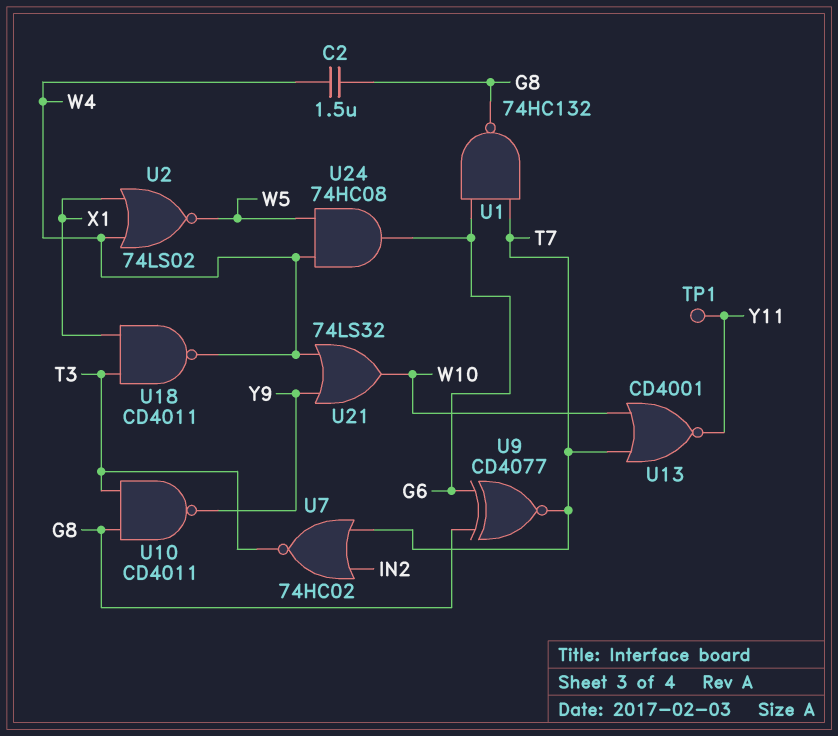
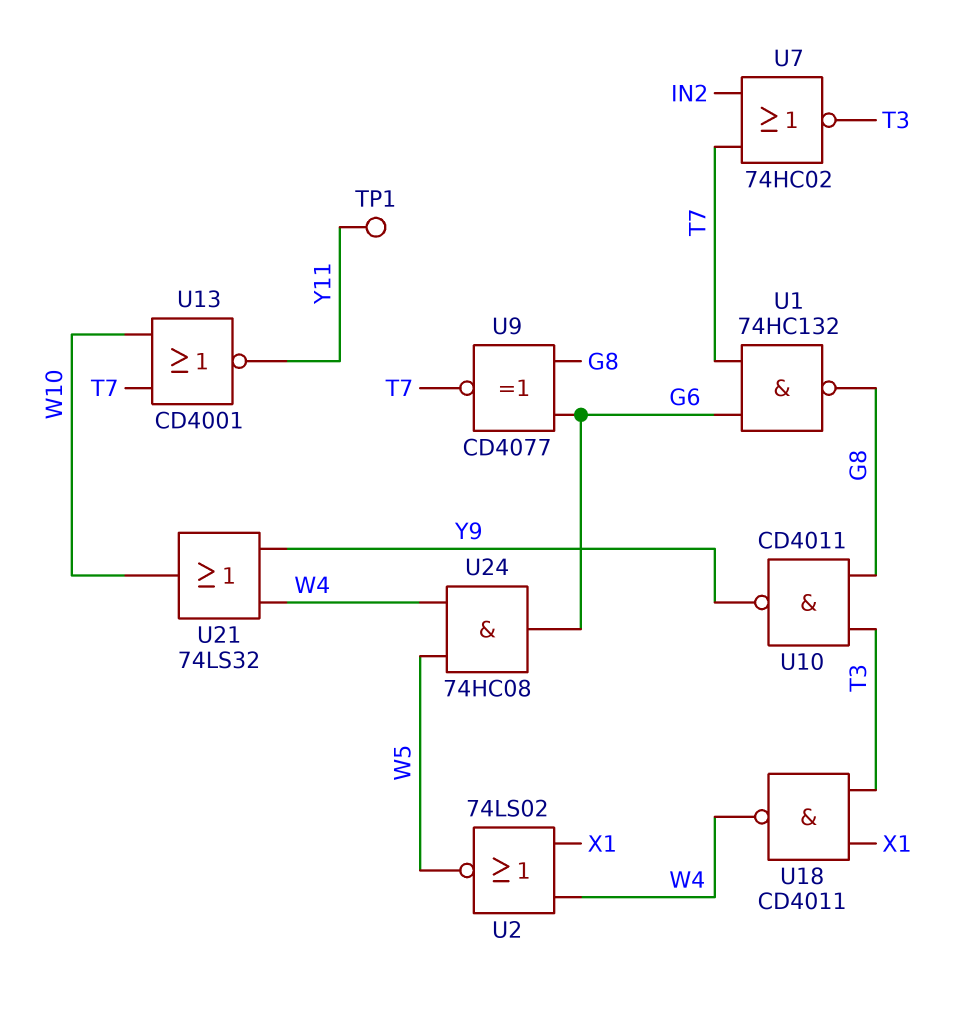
C2: 1.5uF (G8, W4) -> none

